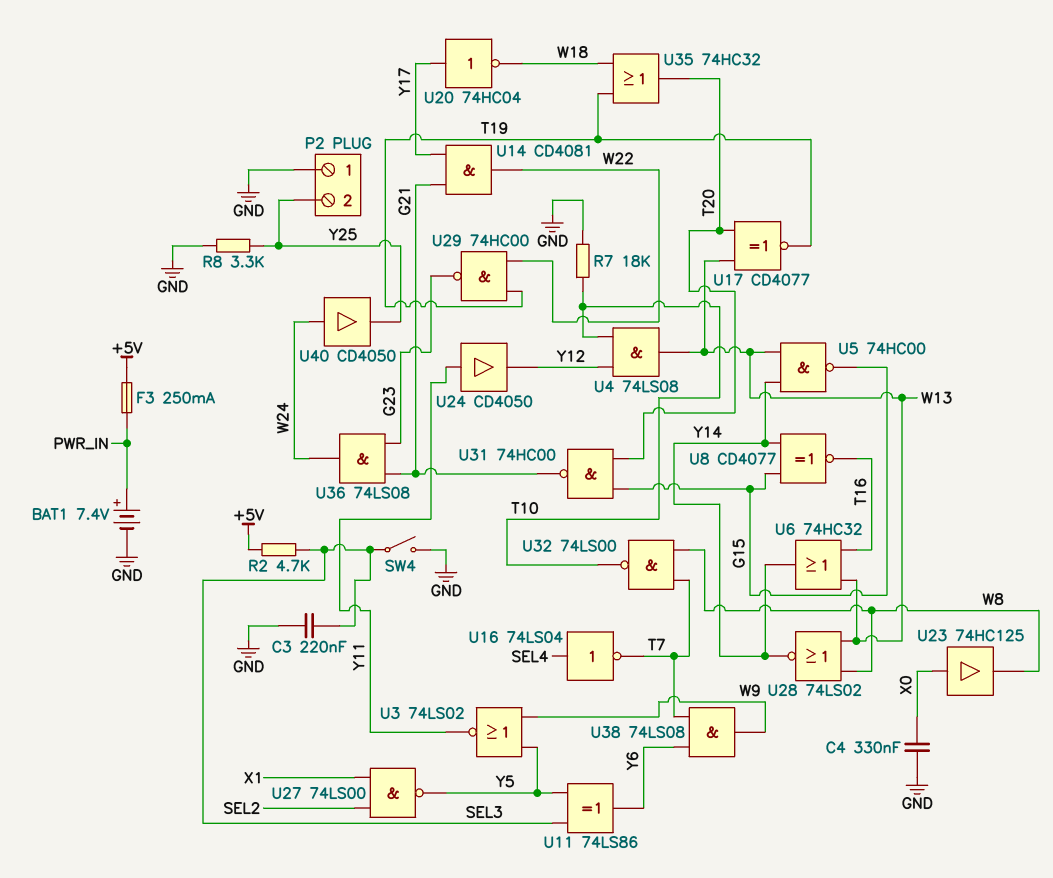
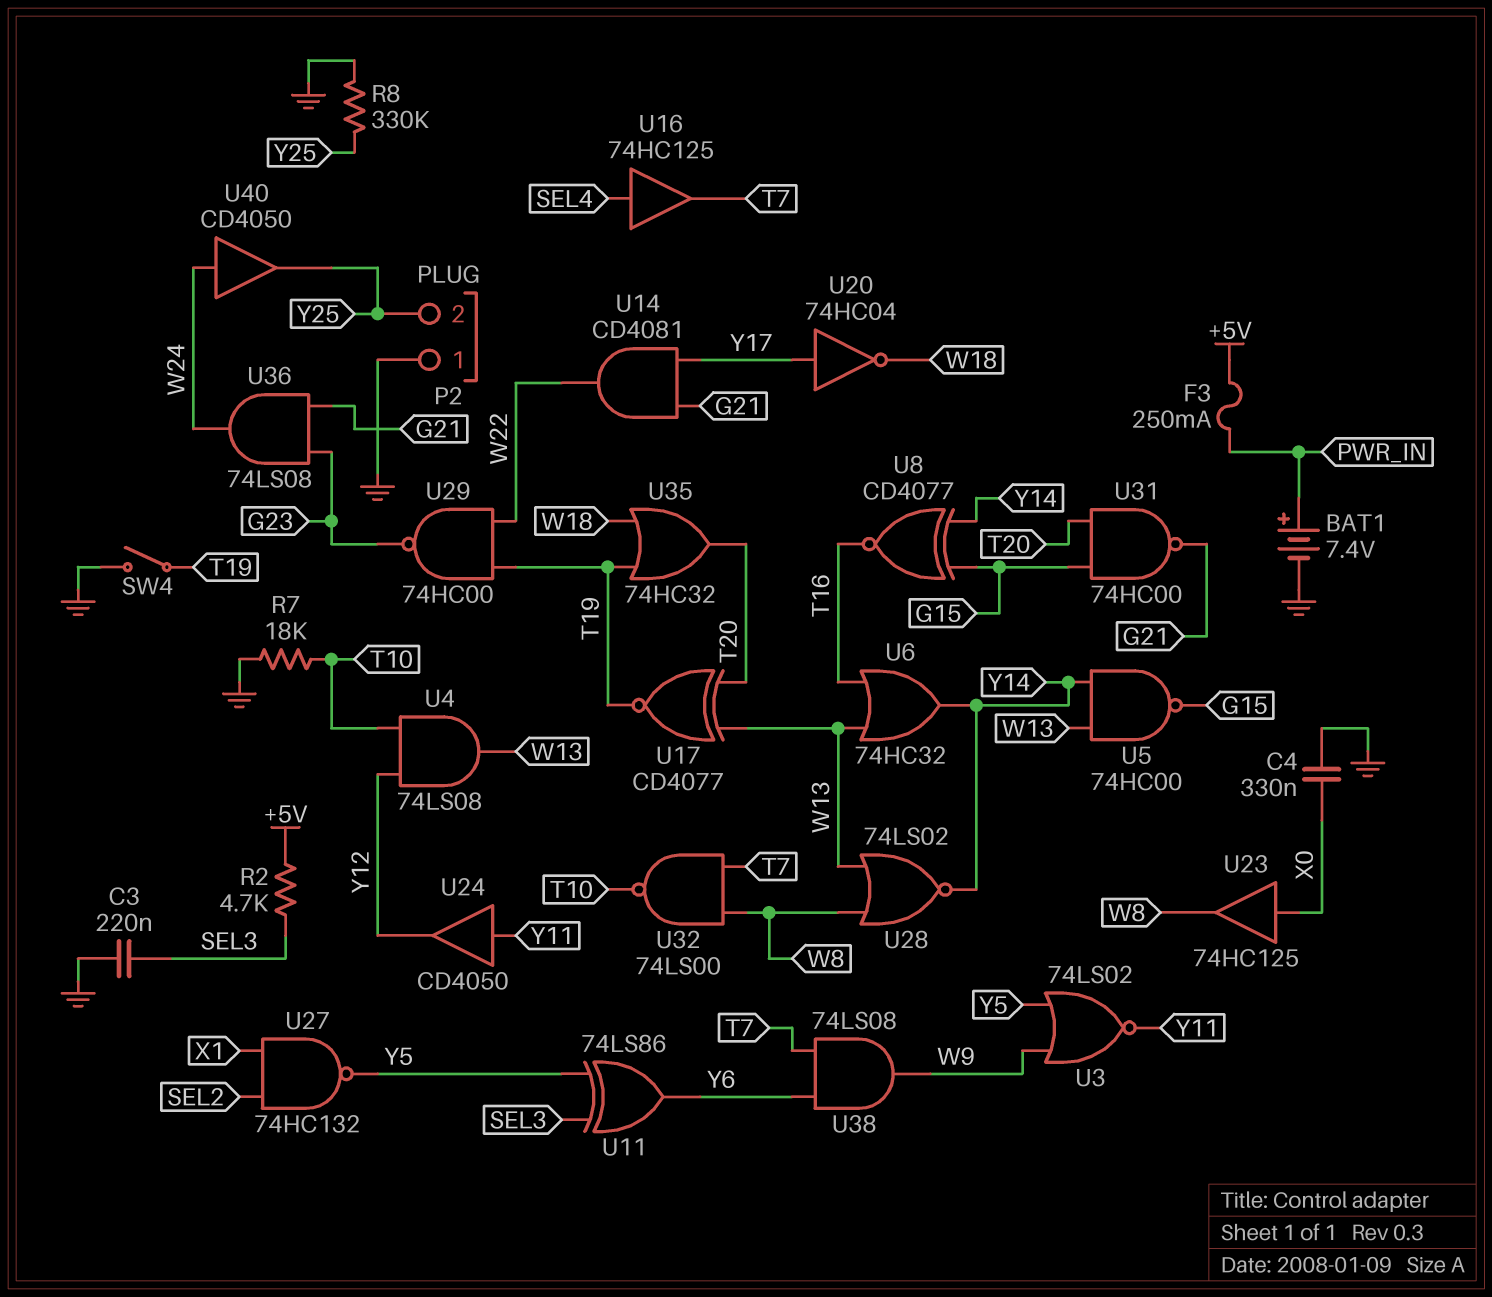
R8: 3.3k (GND, Y25) -> 330k (GND, Y25)
SW4: switch (GND, SEL3) -> switch (GND, T19)
U16: NOT 74LS04 (in SEL4, out T7) -> buffer 74HC125 (in SEL4, out T7)
U27: NAND 74LS00 (in SEL2, in X1, out Y5) -> NAND 74HC132 (in SEL2, in X1, out Y5)

